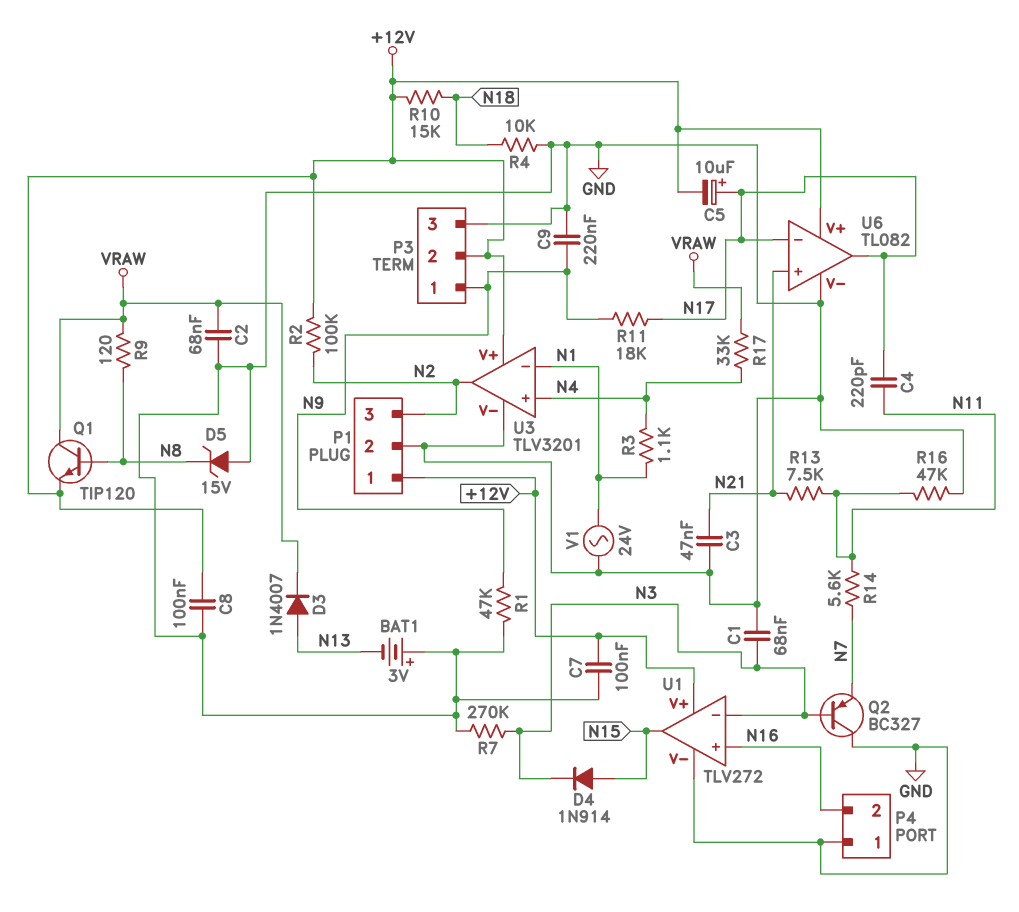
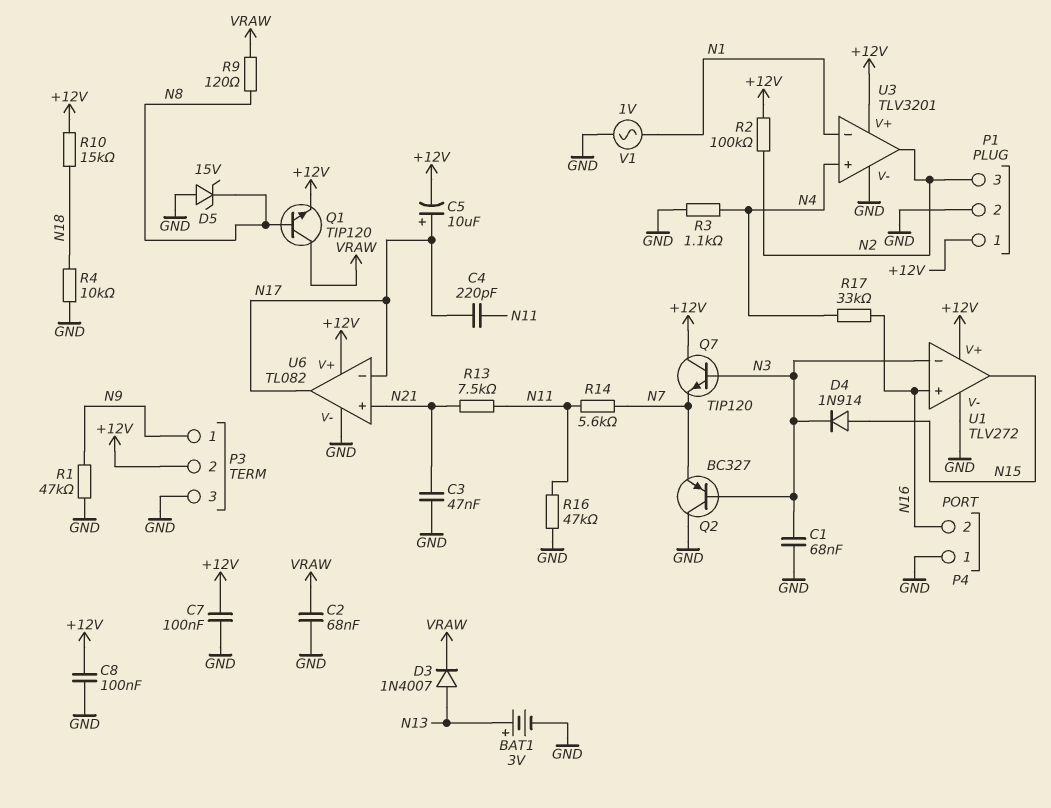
BAT1: 3V (plus GND, minus N13) -> 3V (plus N13, minus GND)
C9: 220nF (GND, N9) -> none
Q7: none -> NPN TIP120 (B N3, C +12V, E N7)
R3: 1.1k (N1, N4) -> 1.1k (GND, N4)
R7: 270k (GND, N3) -> none
R11: 18k (N9, N17) -> none
R17: 33k (N4, VRAW) -> 33k (N4, N16)
V1: AC 24V (GND, N1) -> AC 1V (GND, N1)

